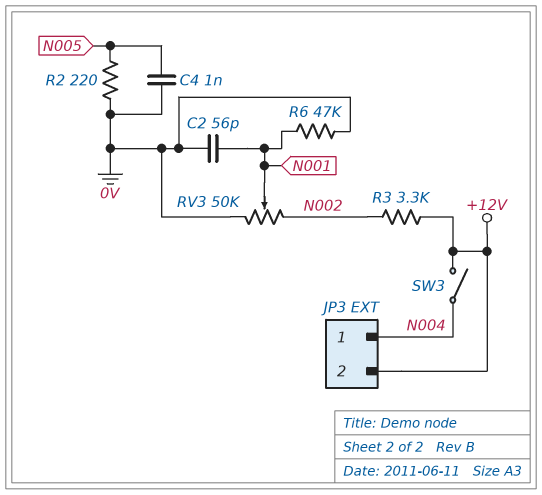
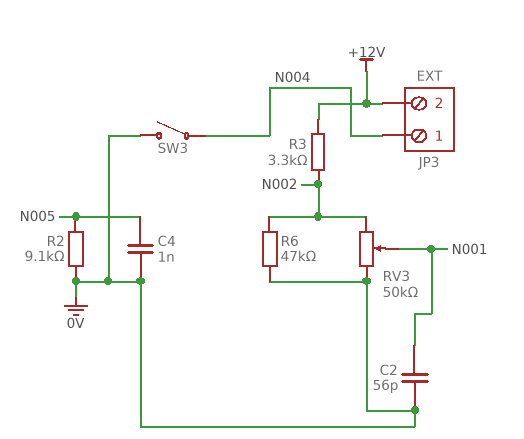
R2: 220 (0V, N005) -> 9.1k (0V, N005)
R6: 47k (0V, N001) -> 47k (0V, N002)
SW3: switch (+12V, N004) -> switch (0V, N004)

